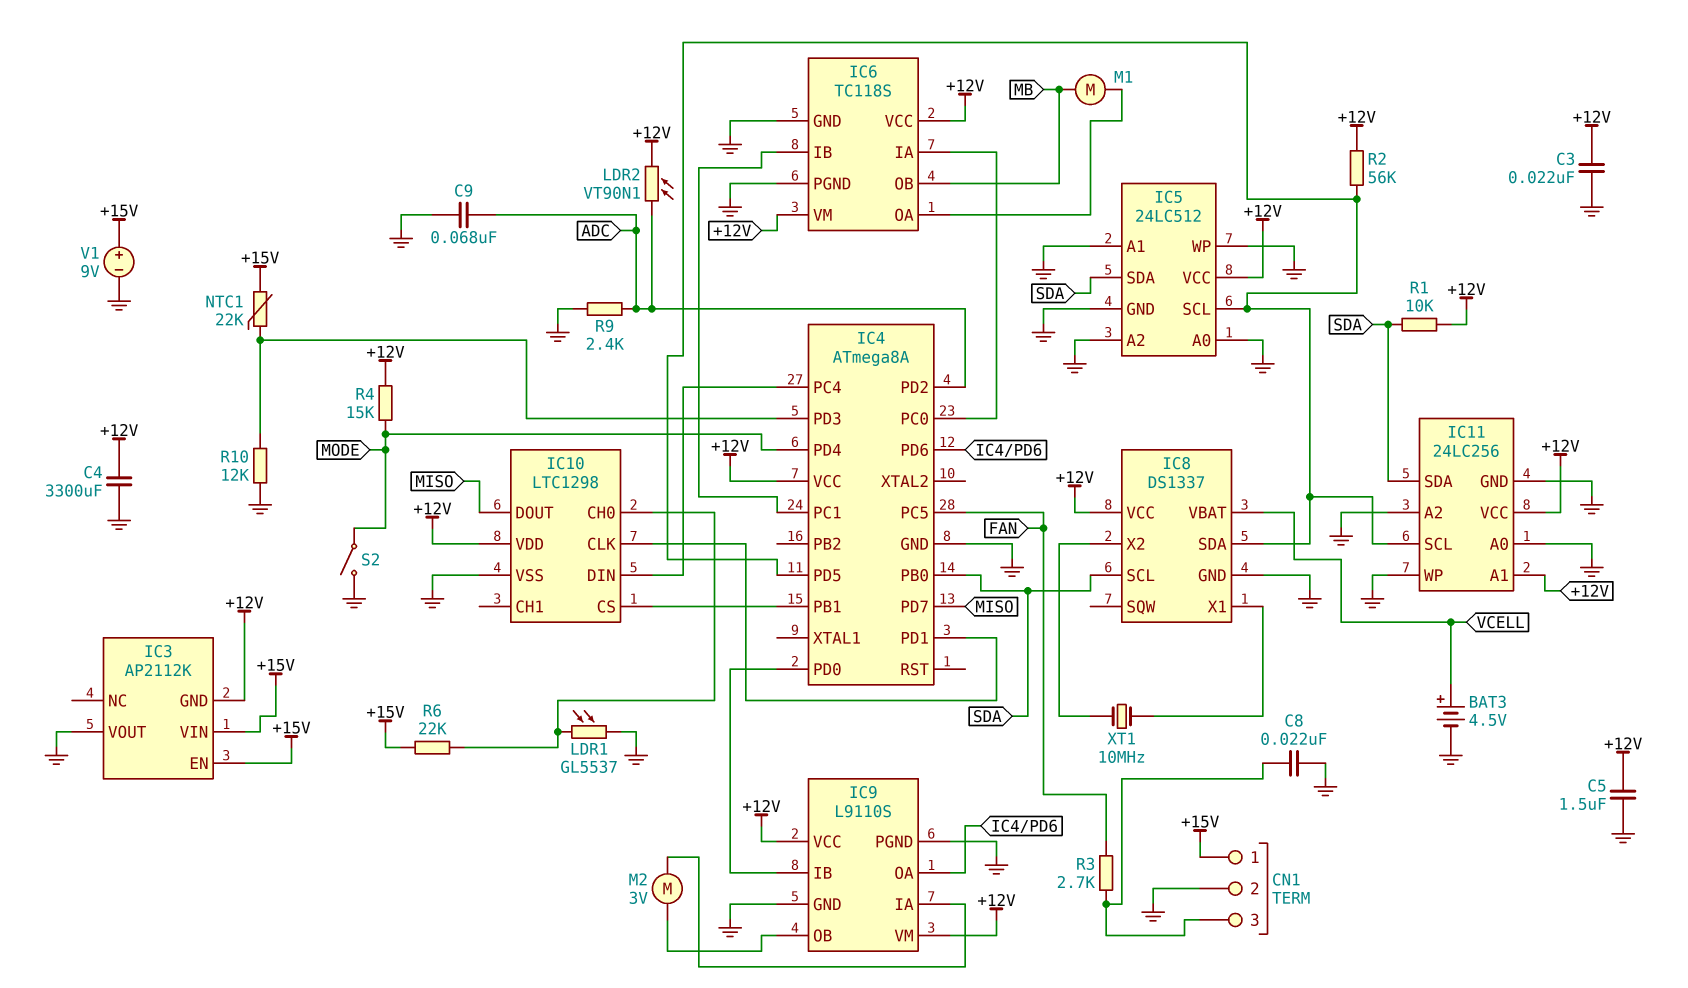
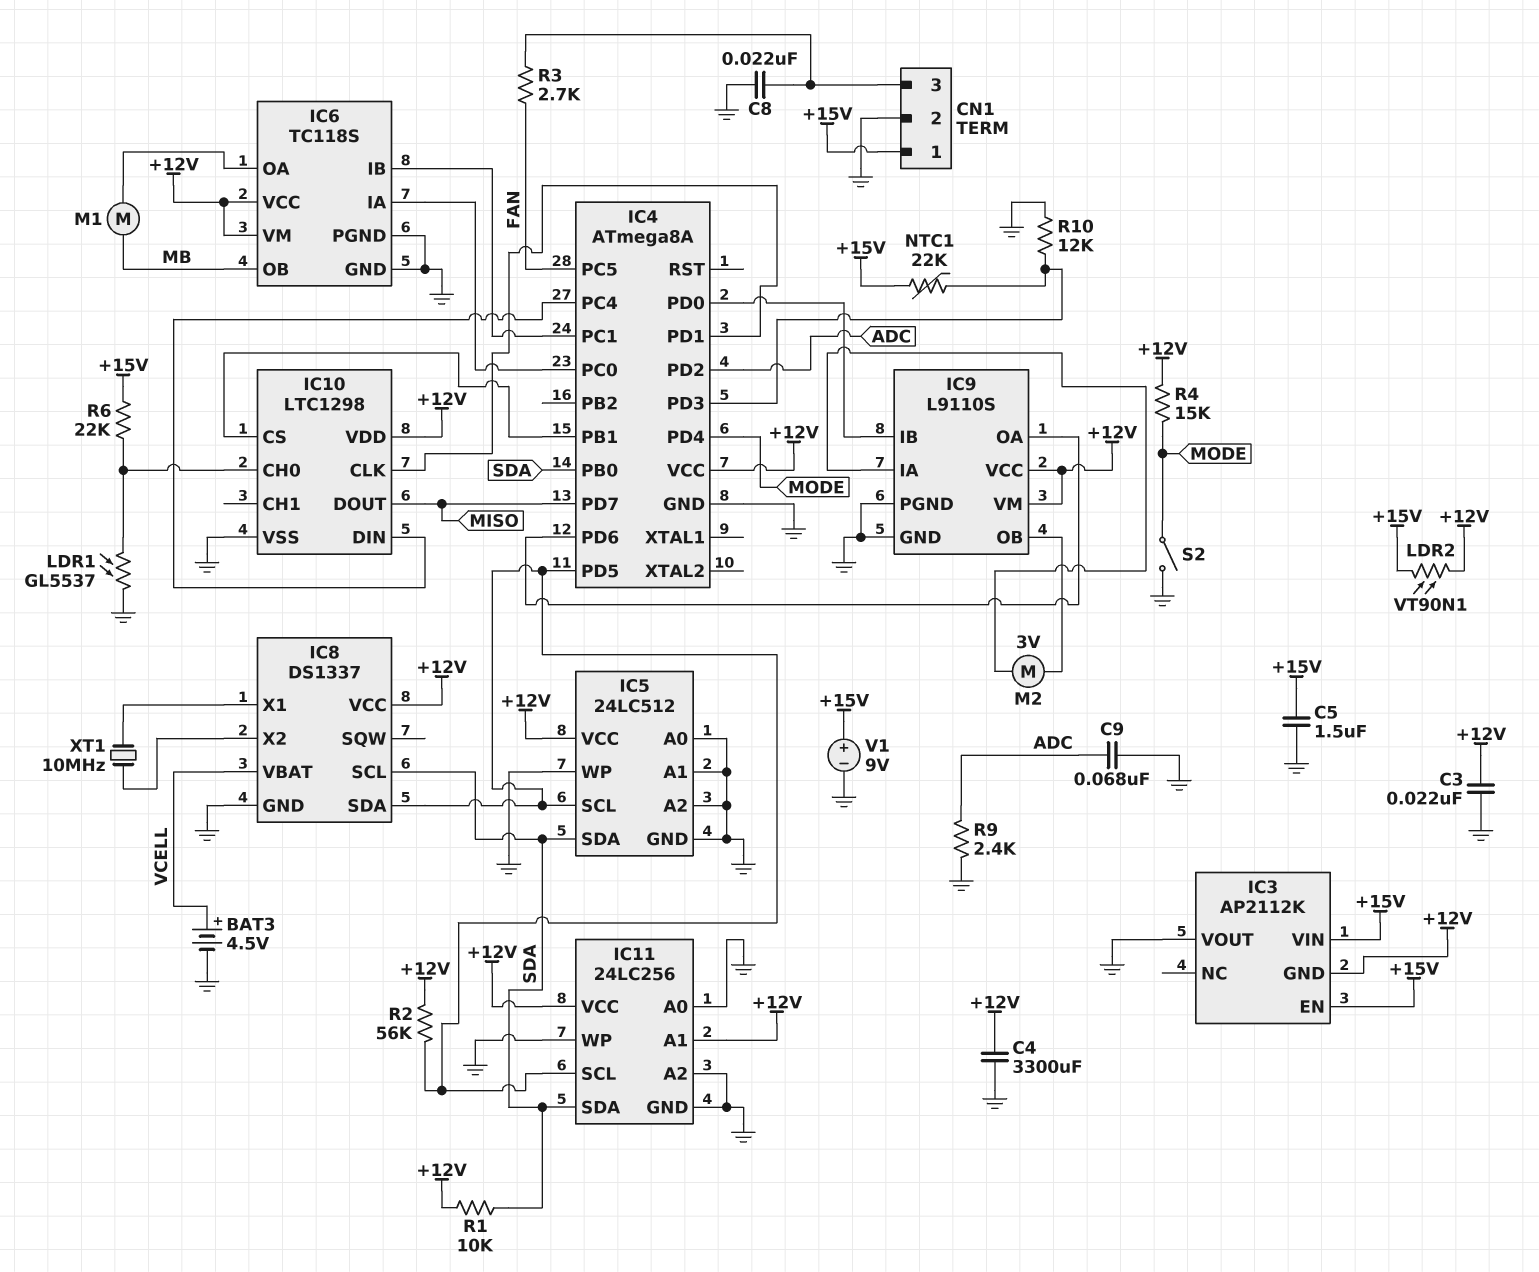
C5: 1.5uF (+12V, GND) -> 1.5uF (+15V, GND)
LDR2: VT90N1 (+12V, ADC) -> VT90N1 (+12V, +15V)

